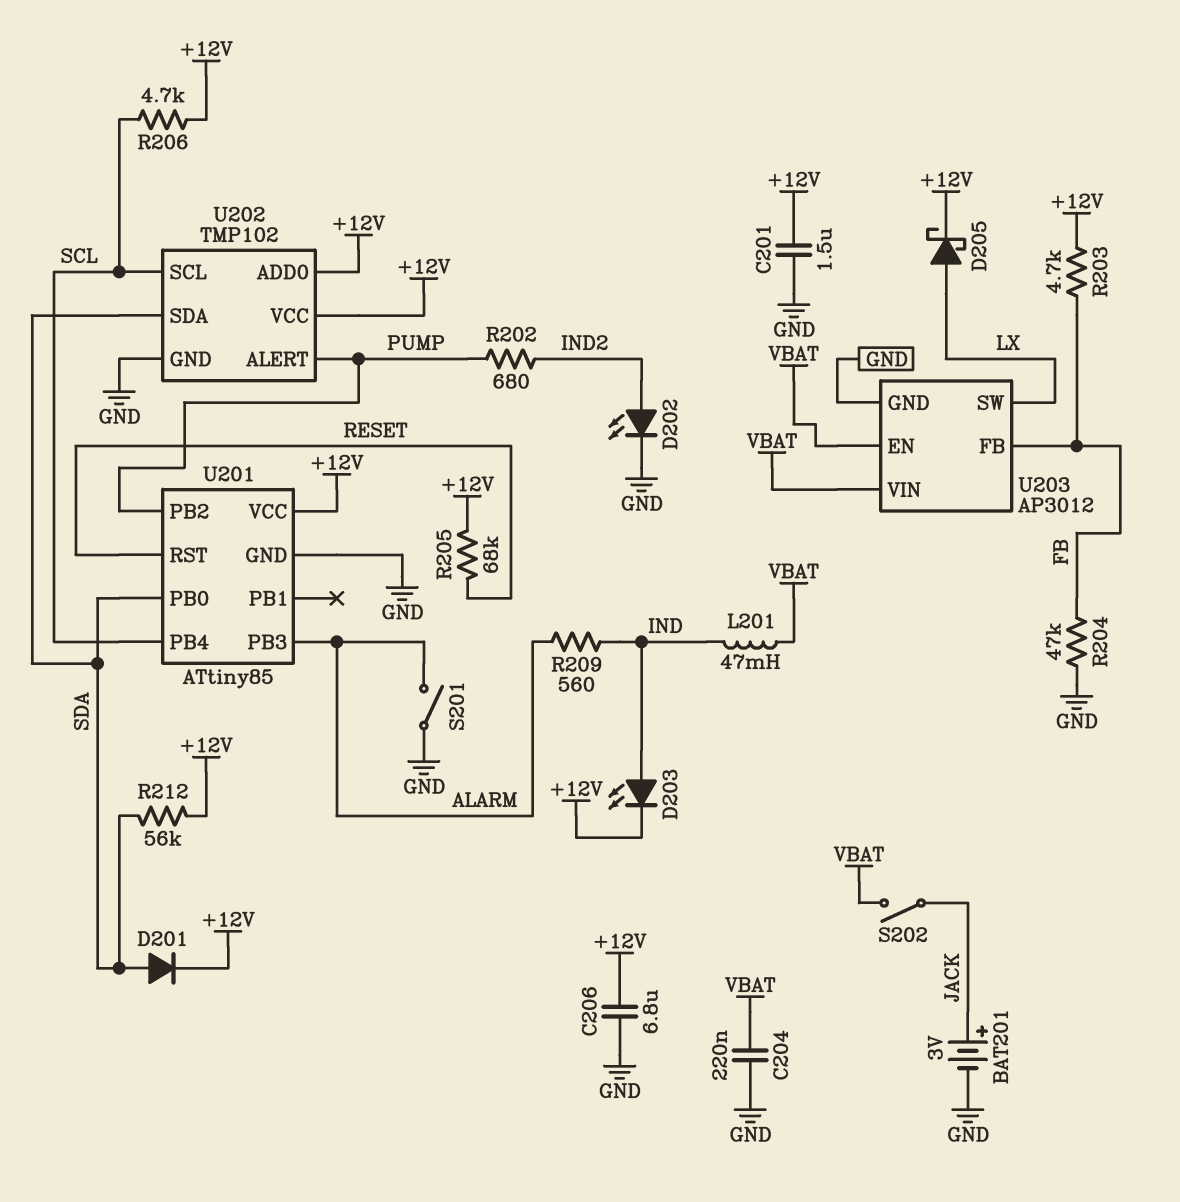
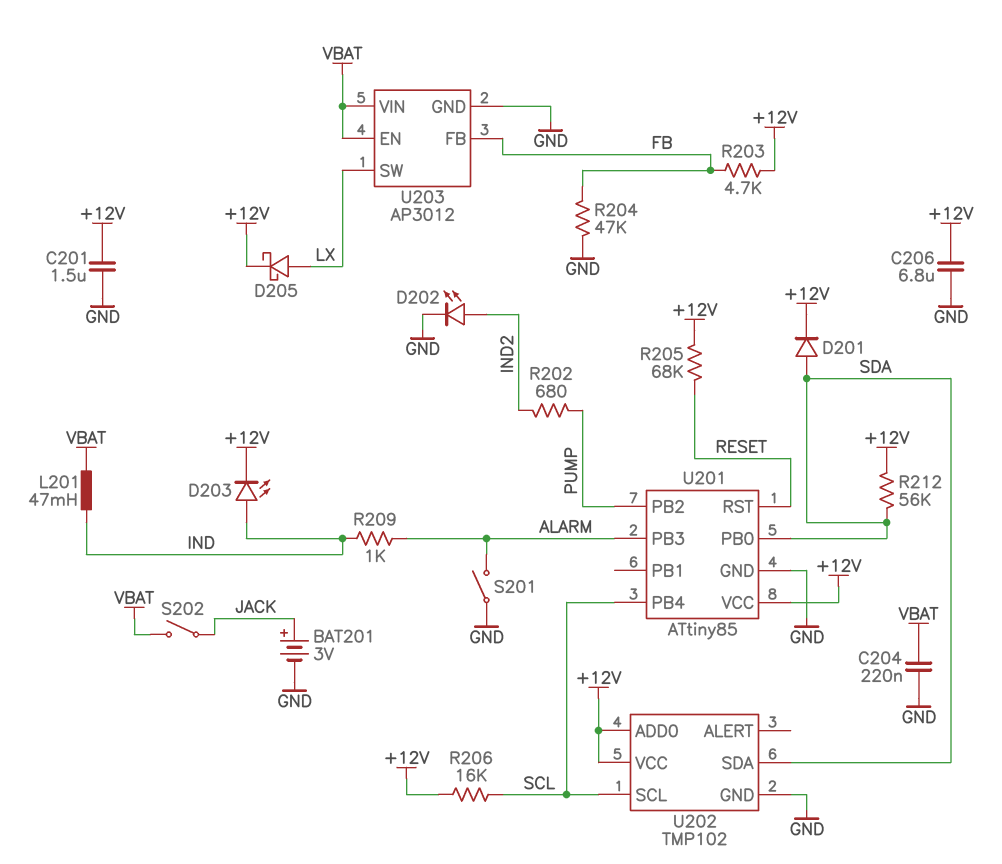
R206: 4.7k (+12V, SCL) -> 16k (+12V, SCL)
R209: 560 (ALARM, IND) -> 1k (ALARM, IND)
U202 pin ALERT: PUMP -> none

